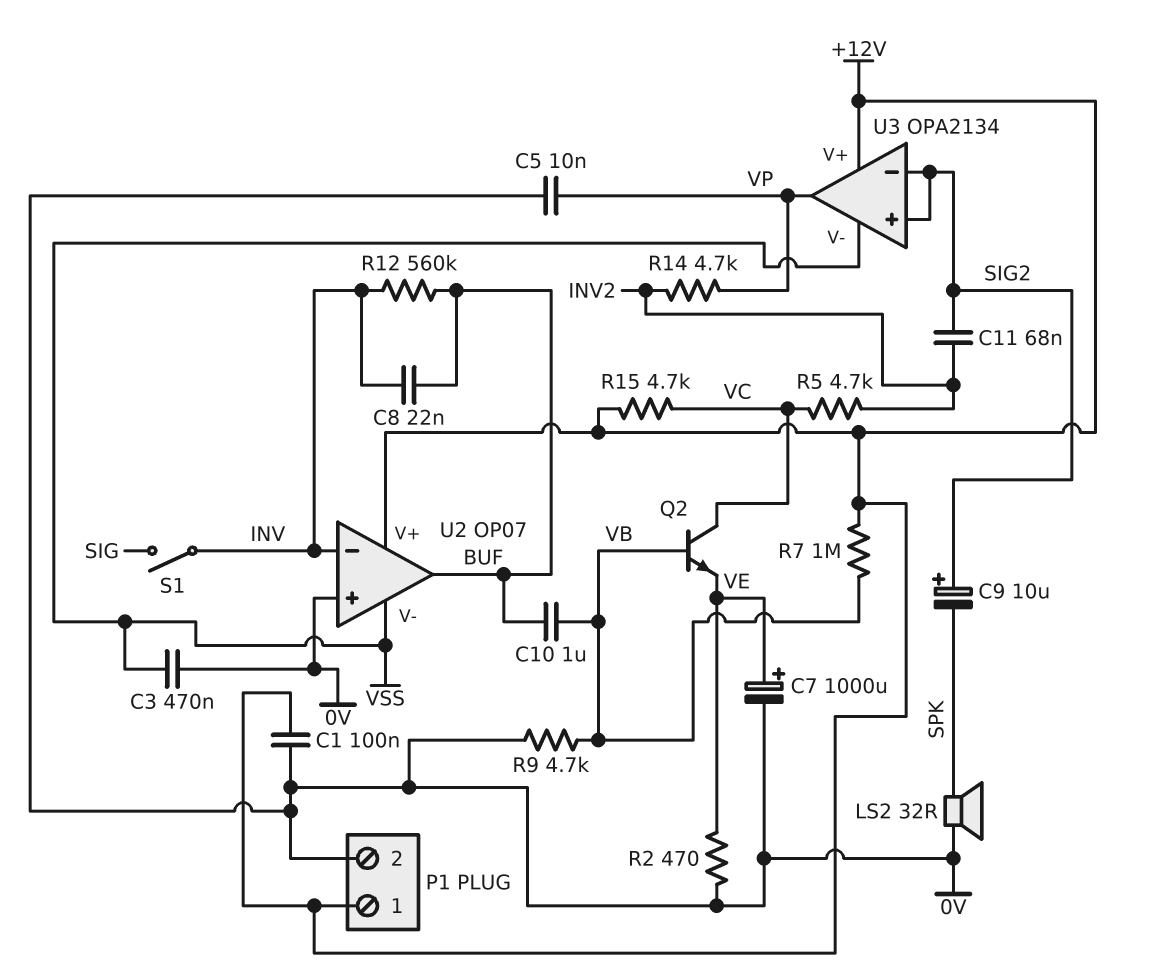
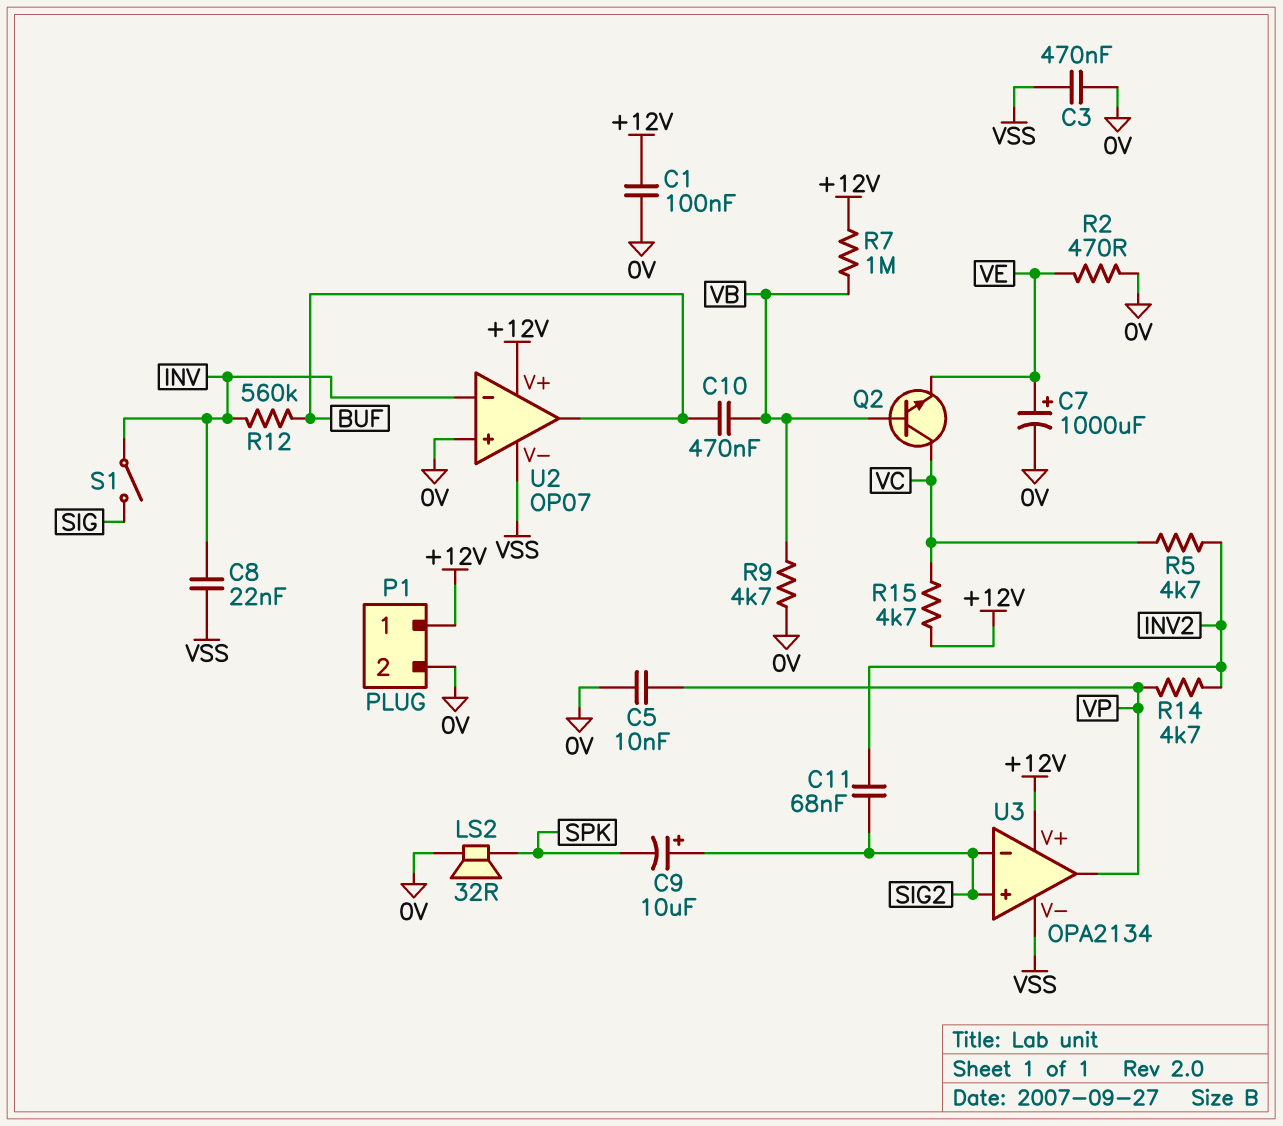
C8: 22nF (BUF, INV) -> 22nF (INV, VSS)
C10: 1uF (BUF, VB) -> 470nF (BUF, VB)

